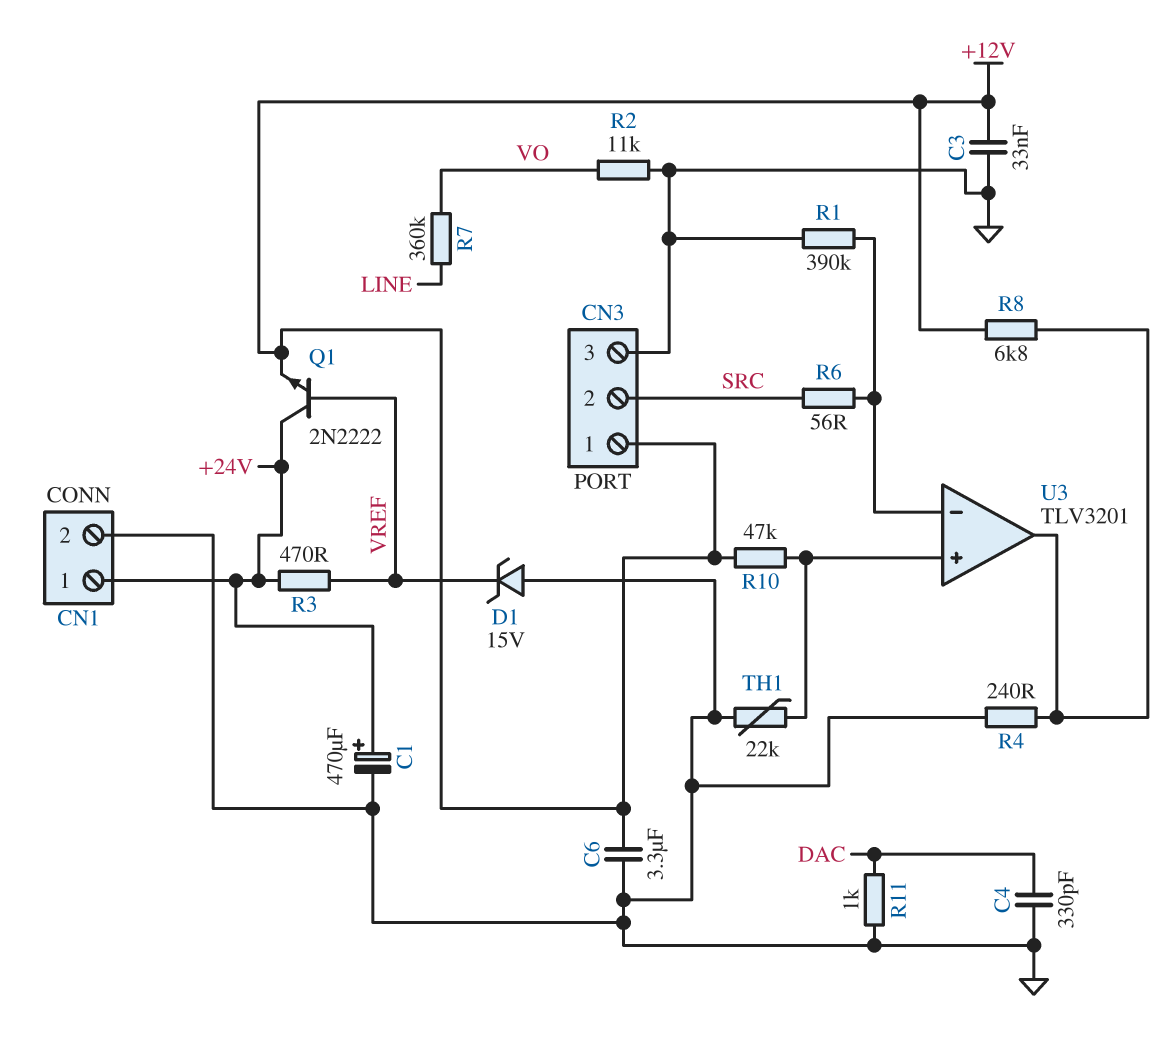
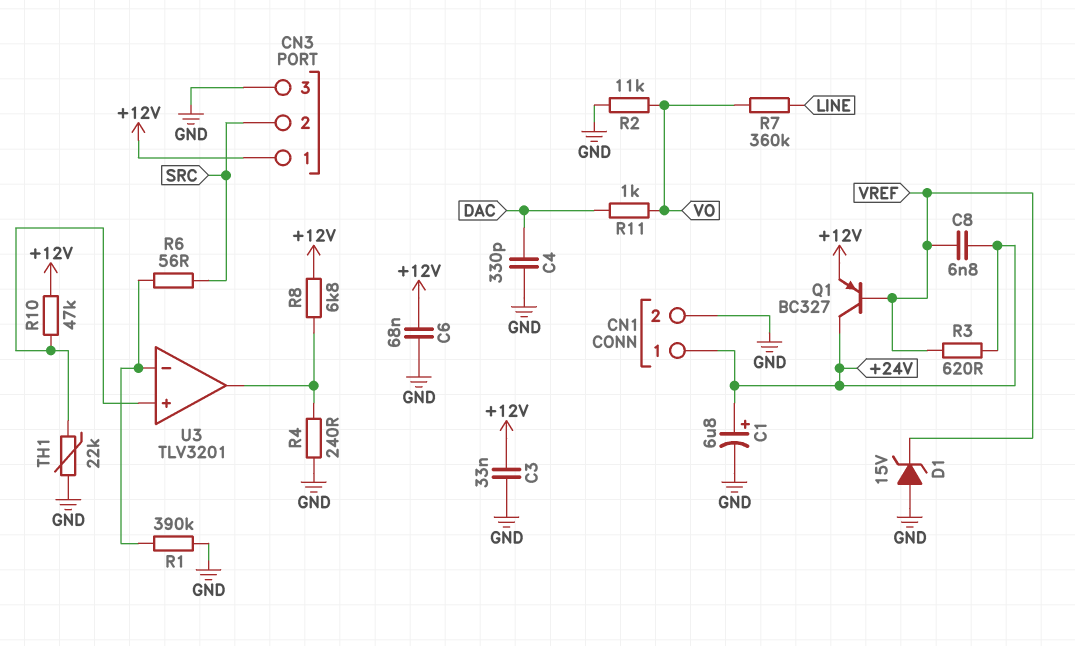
C1: 470uF (plus +24V, minus GND) -> 6.8uF (plus +24V, minus GND)
C6: 3.3uF (+12V, GND) -> 68nF (+12V, GND)
C8: none -> 6.8nF (+24V, VREF)
Q1: NPN 2N2222 (B VREF, C +24V, E +12V) -> PNP BC327 (B VREF, C +24V, E +12V)
R3: 470 (+24V, VREF) -> 620 (+24V, VREF)
R11: 1k (DAC, GND) -> 1k (DAC, VO)

